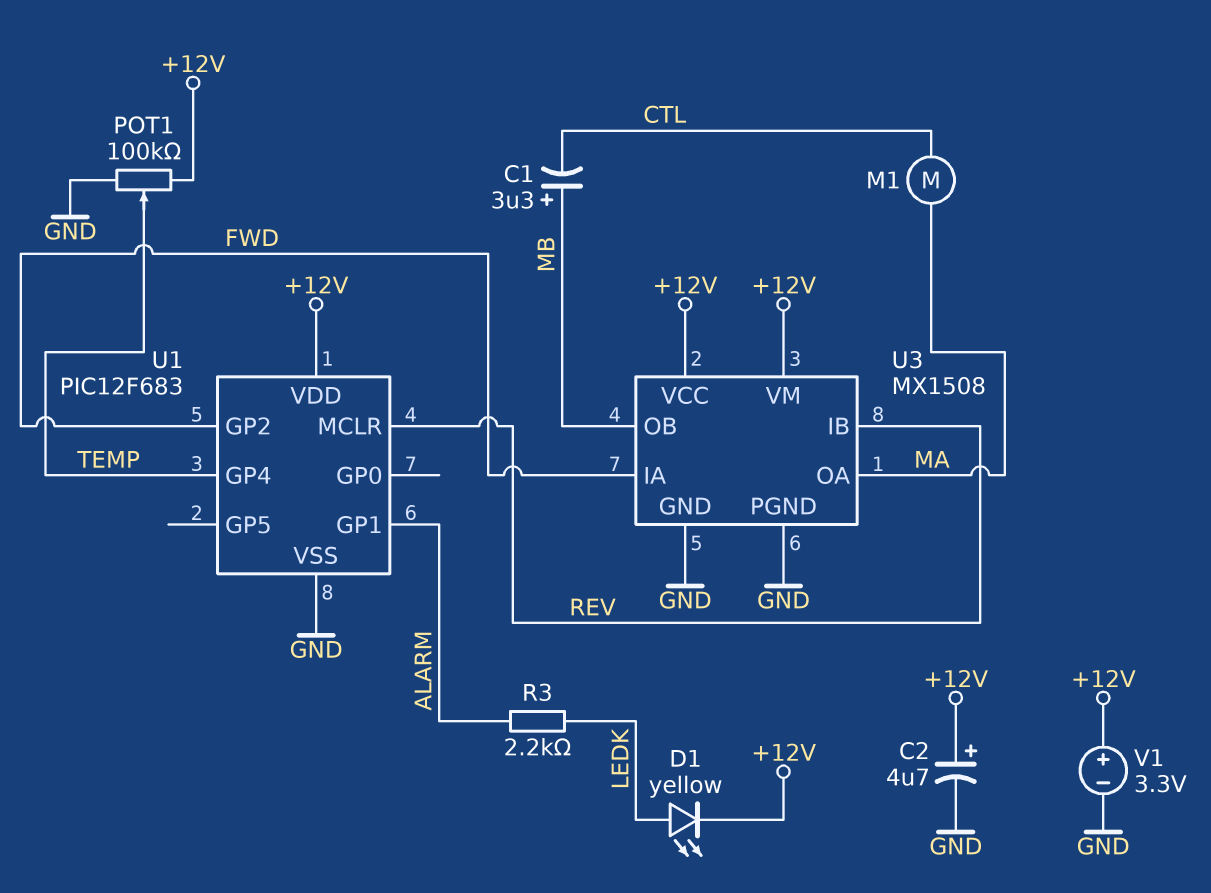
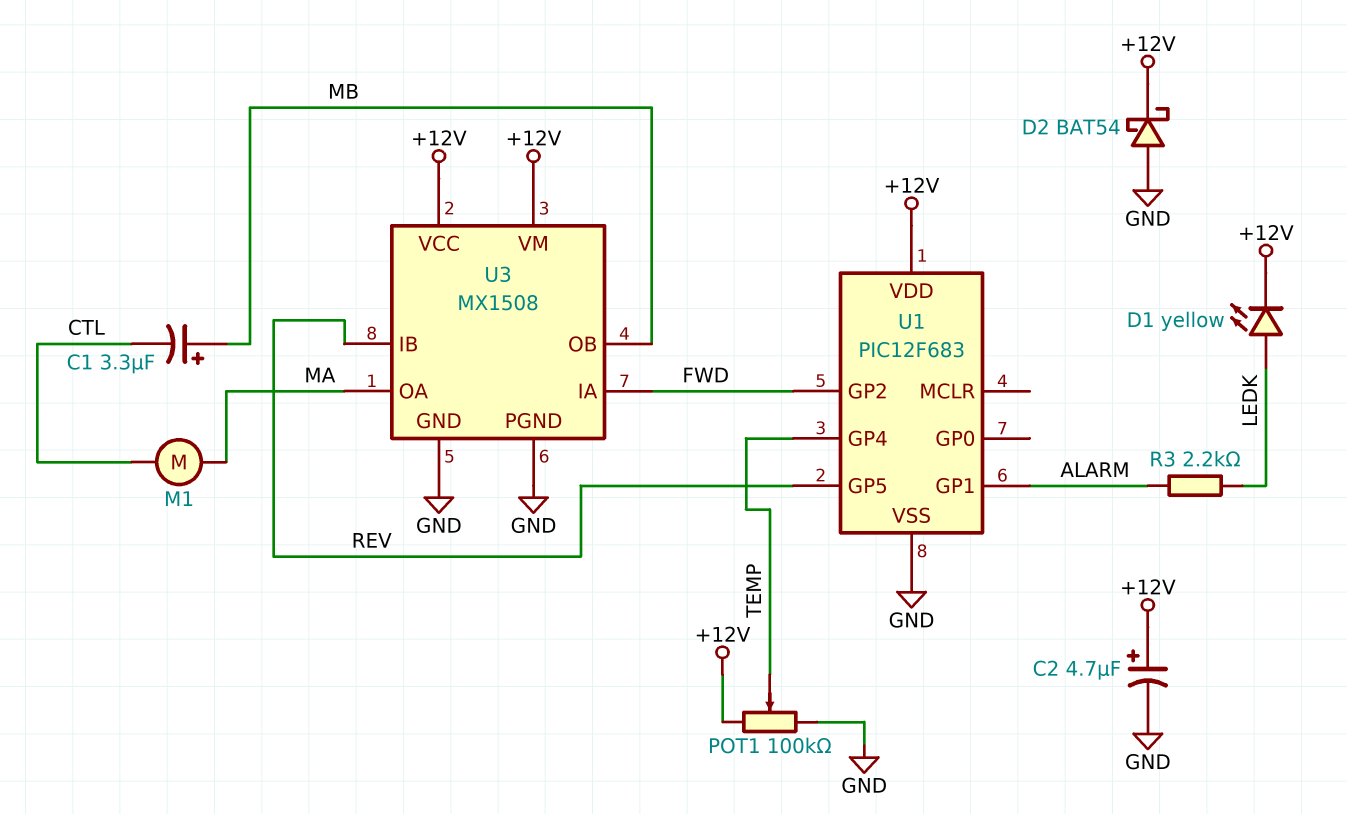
D2: none -> schottky BAT54 (A GND, K +12V)
U1 pin GP5: none -> REV
U1 pin MCLR: REV -> none
V1: 3.3V (plus +12V, minus GND) -> none

